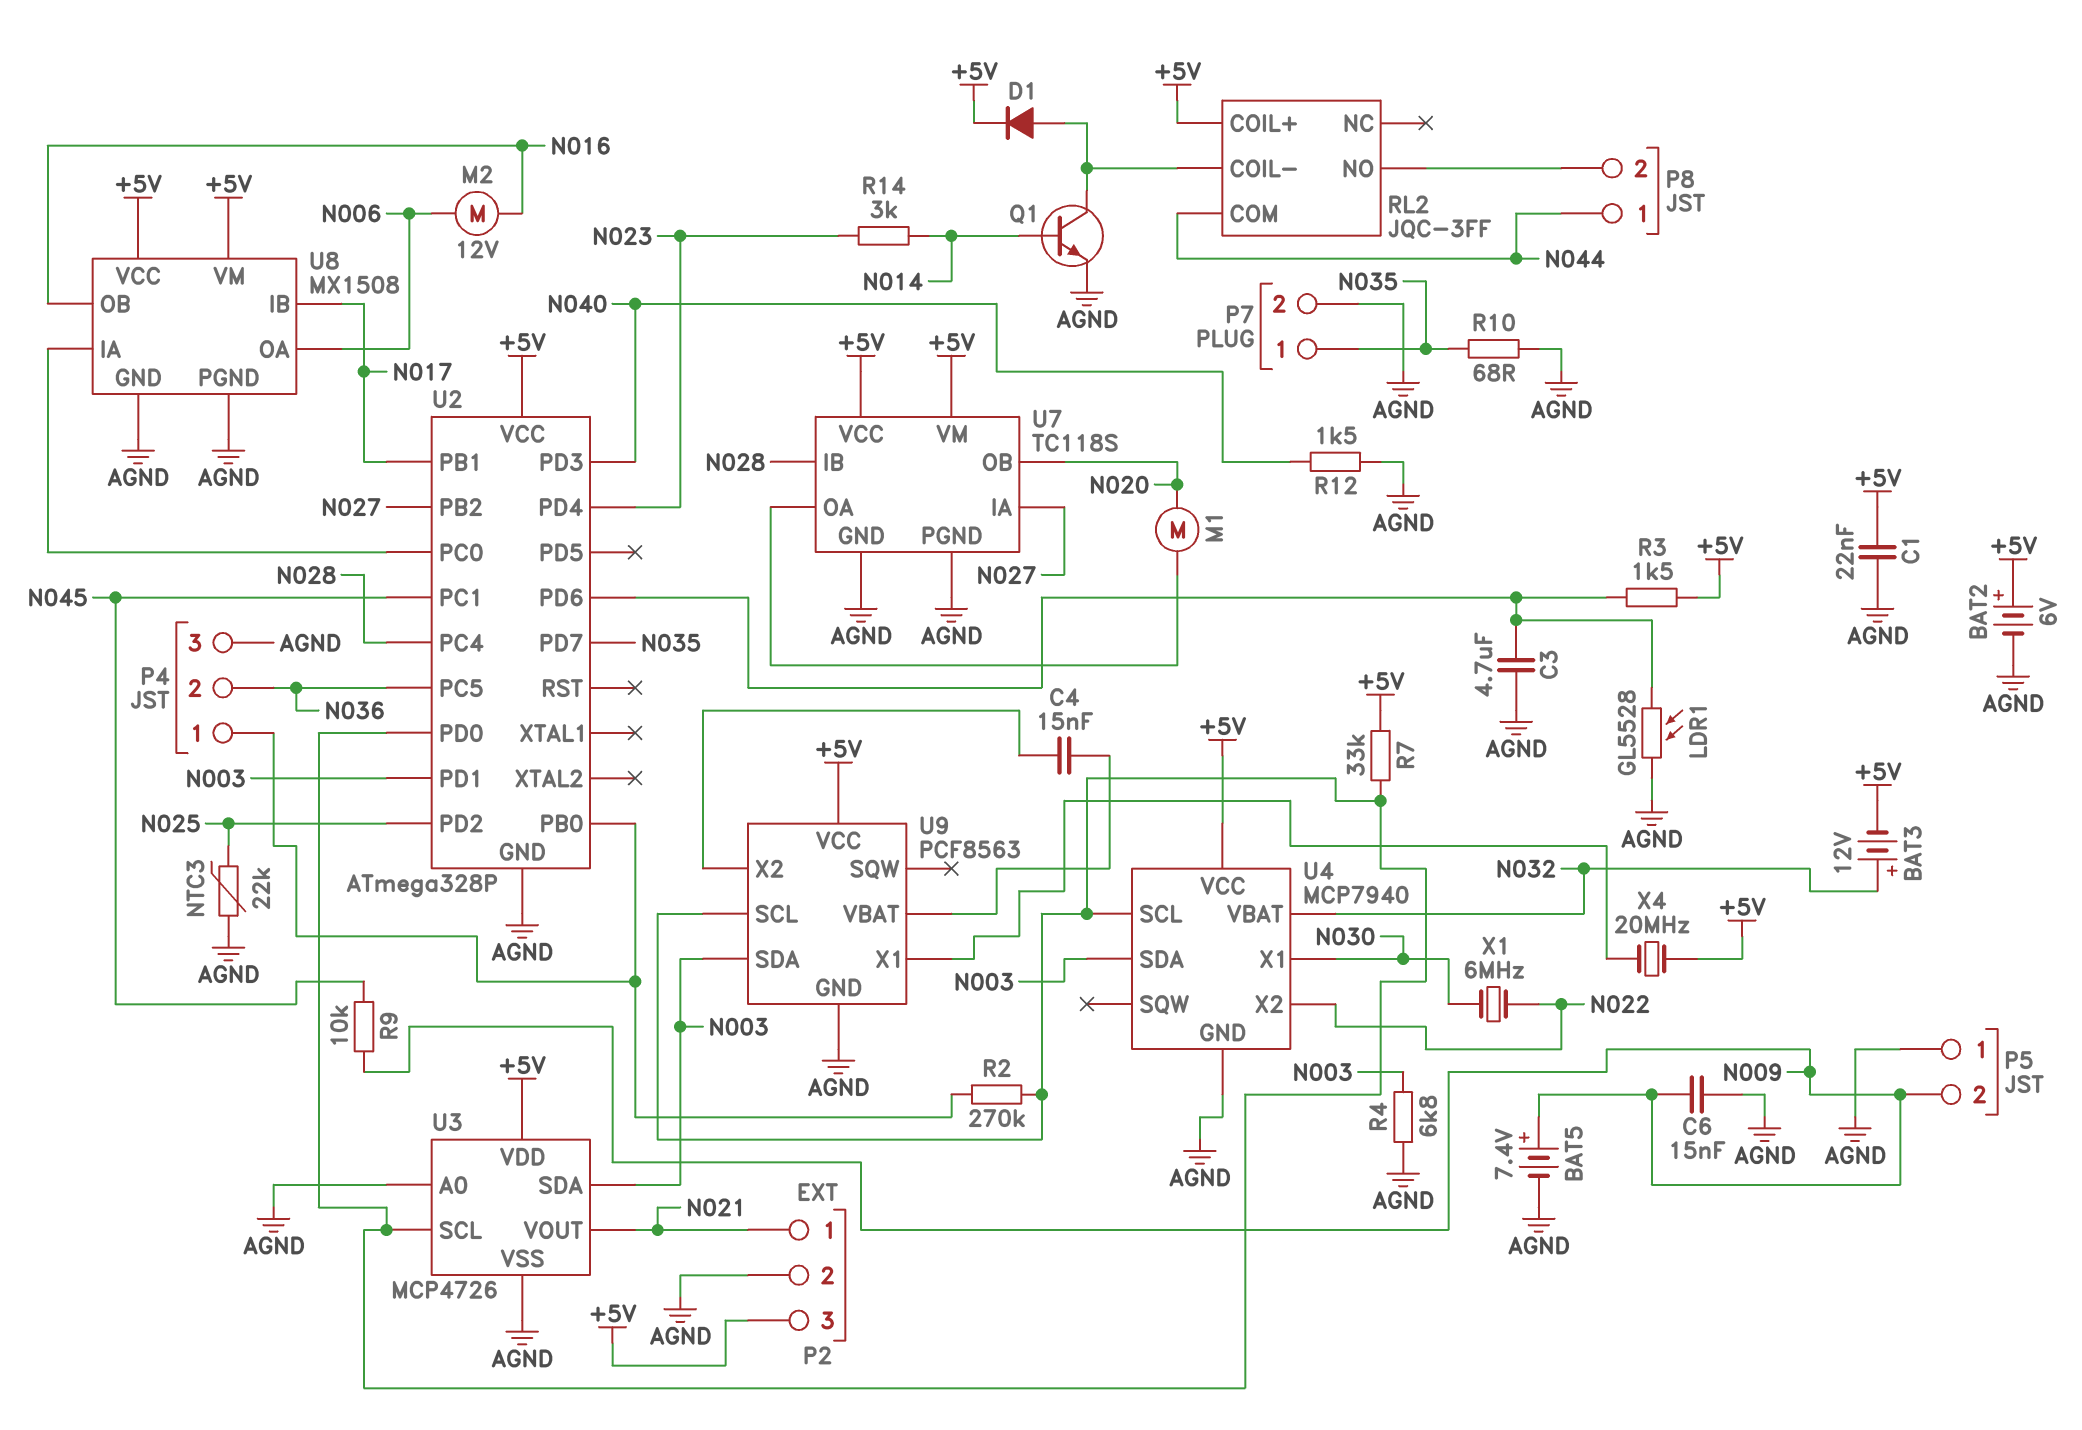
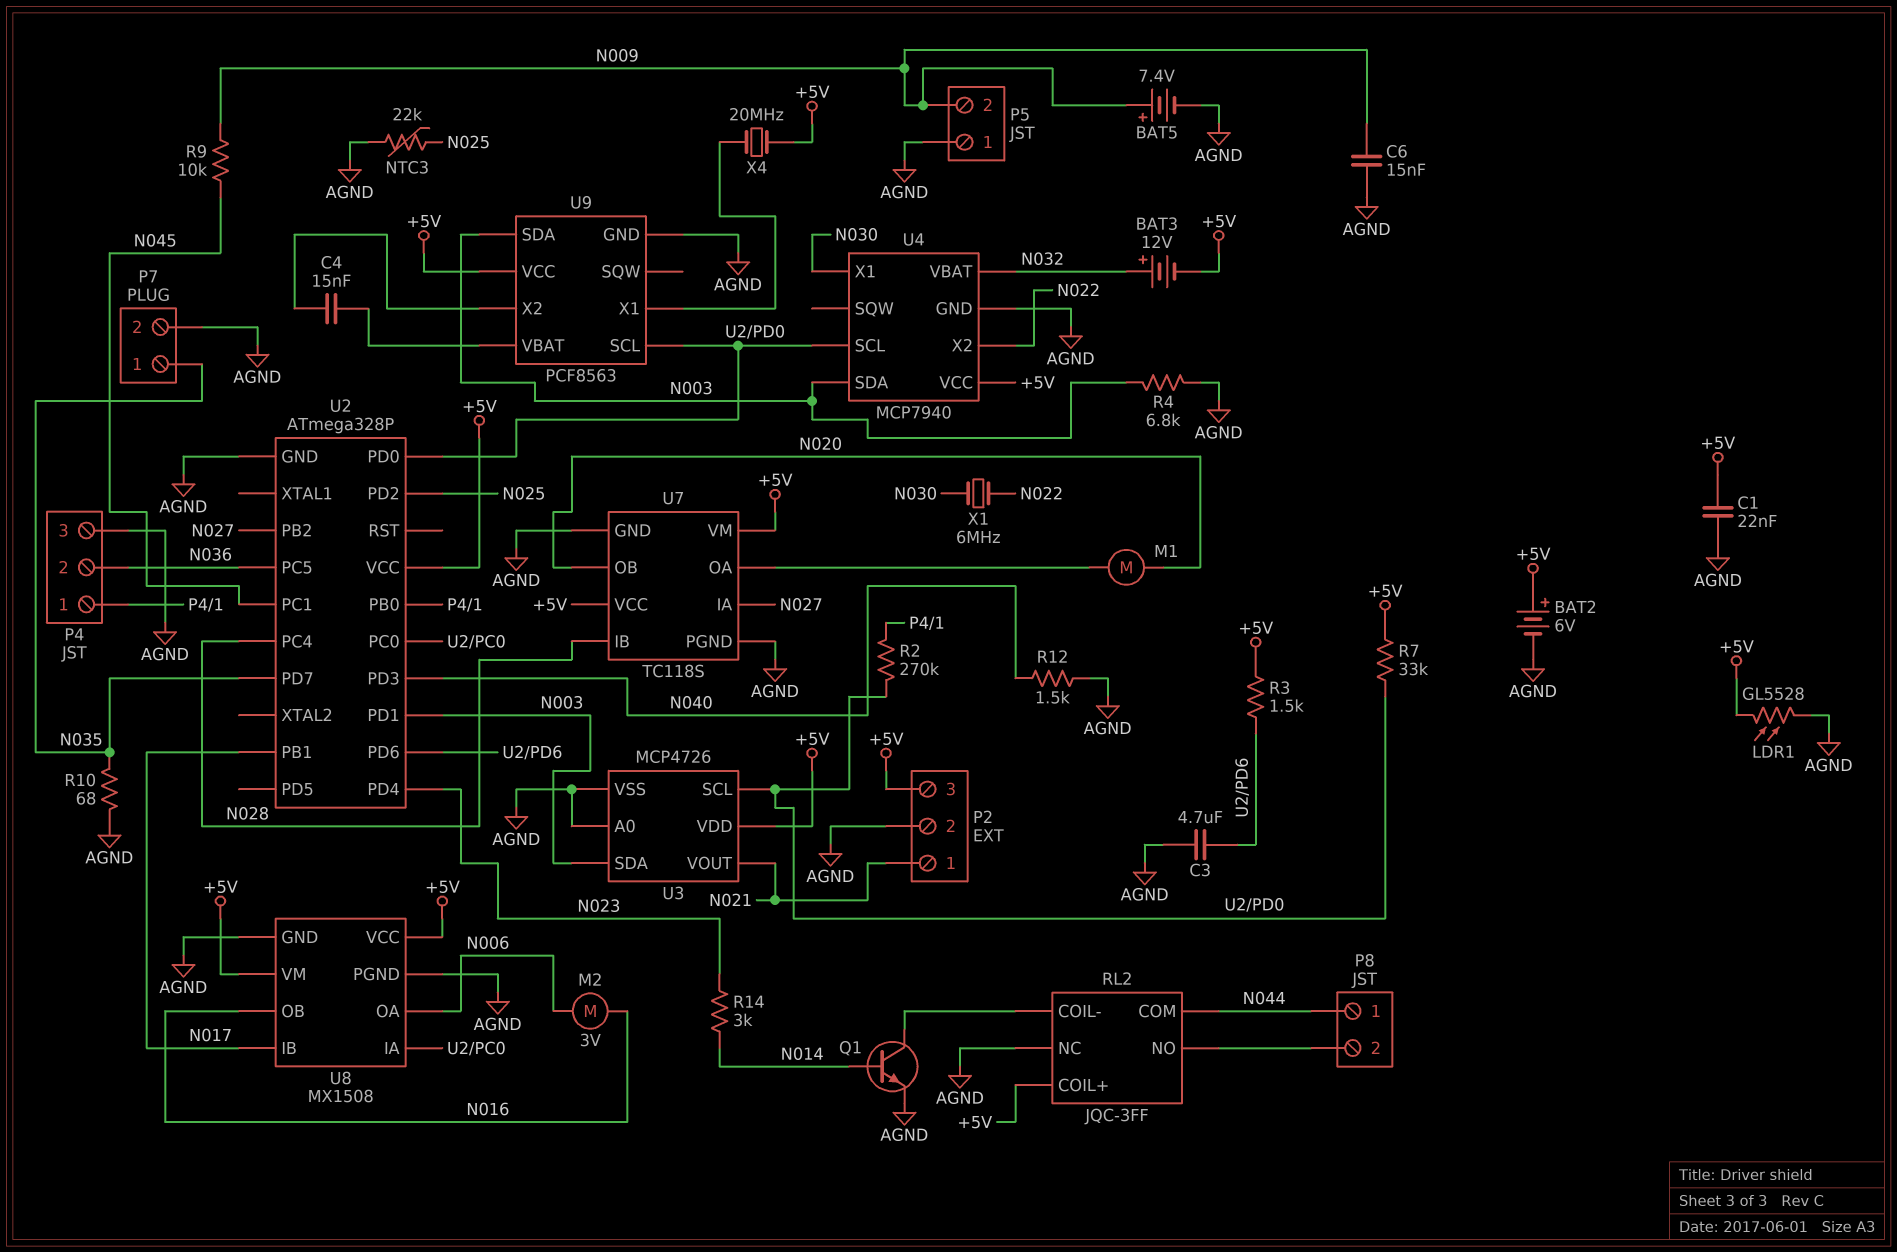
D1: diode (A RL2/COIL-, K +5V) -> none
LDR1: GL5528 (AGND, U2/PD6) -> GL5528 (+5V, AGND)
M2: motor 12V (N006, N016) -> motor 3V (N006, N016)
RL2 pin NC: none -> AGND

